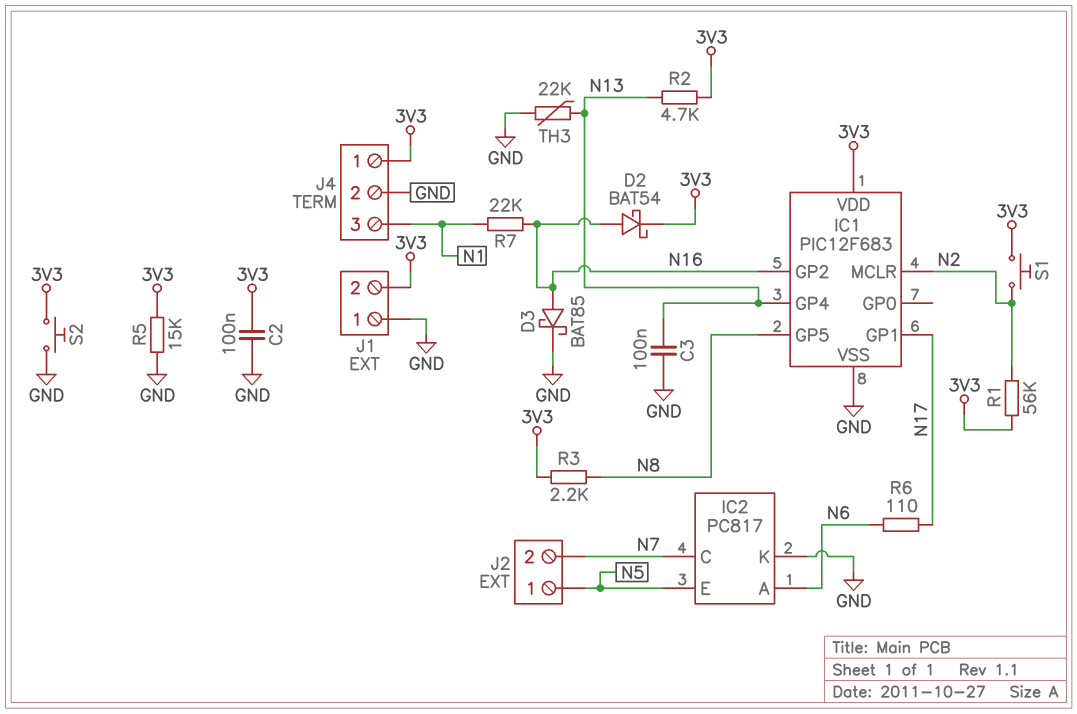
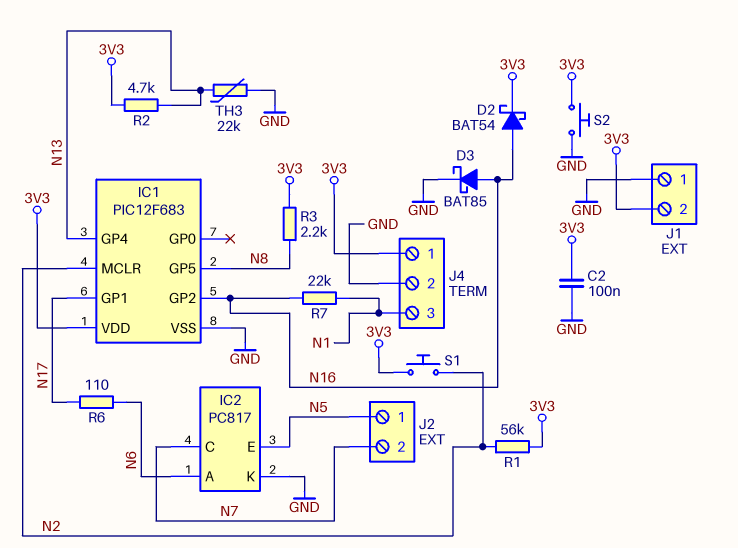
C3: 100nF (GND, N13) -> none
R5: 15k (3V3, GND) -> none

